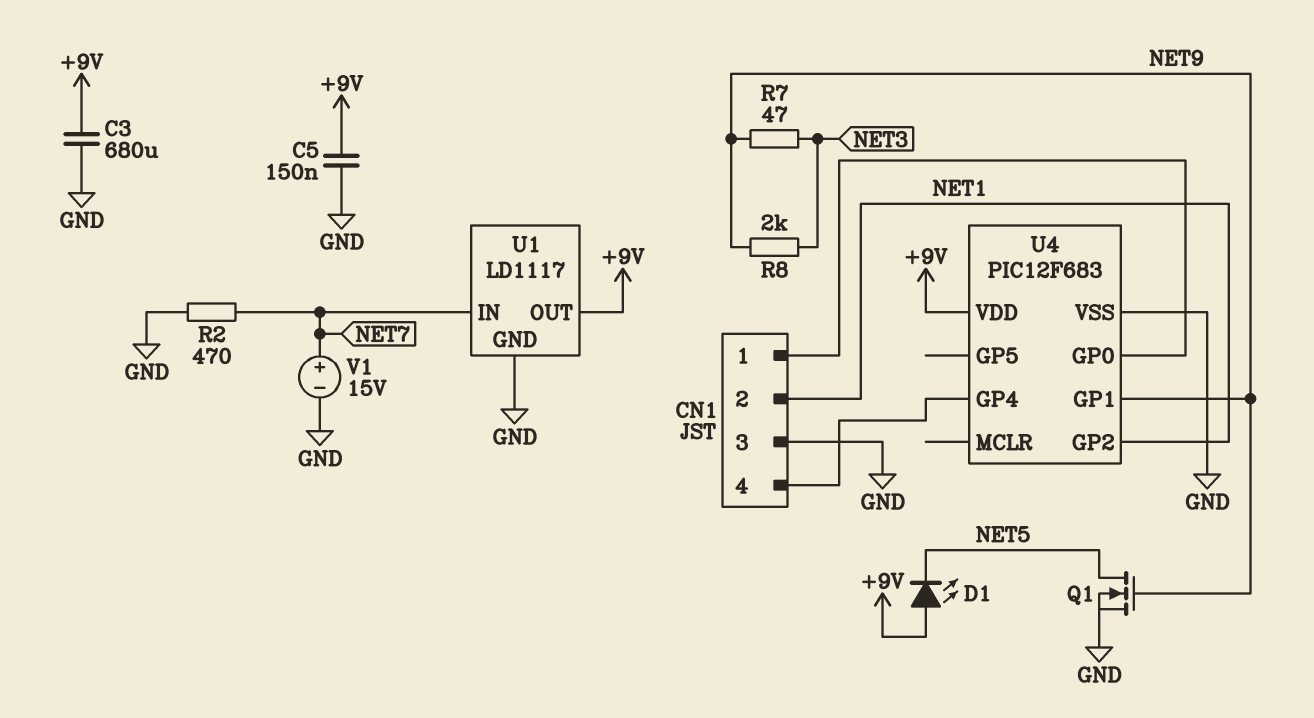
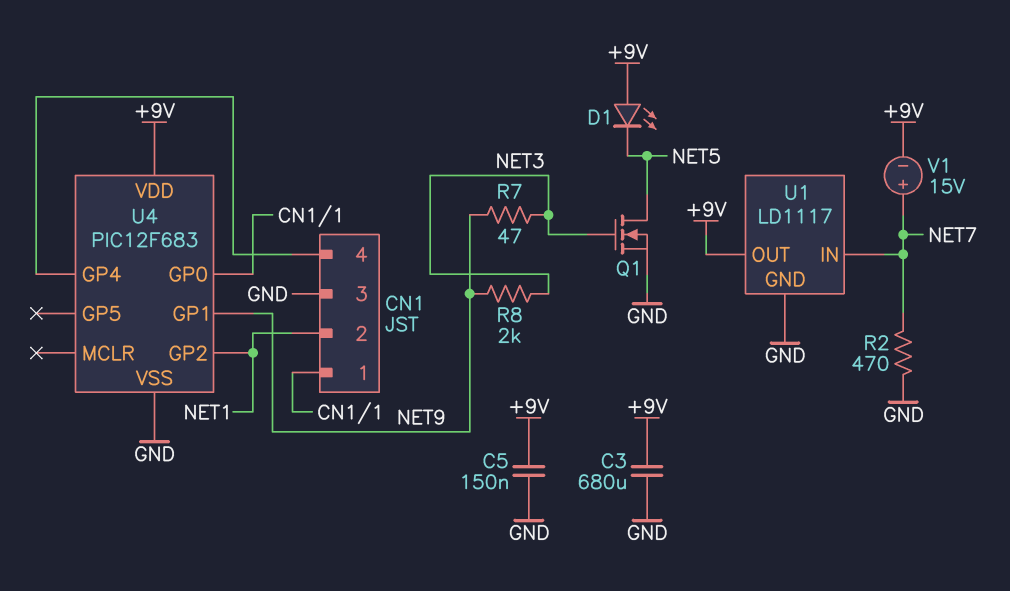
Q1: NMOS (G NET9, D NET5, S GND) -> NMOS (G NET3, D NET5, S GND)
V1: 15V (plus NET7, minus GND) -> 15V (plus NET7, minus +9V)

